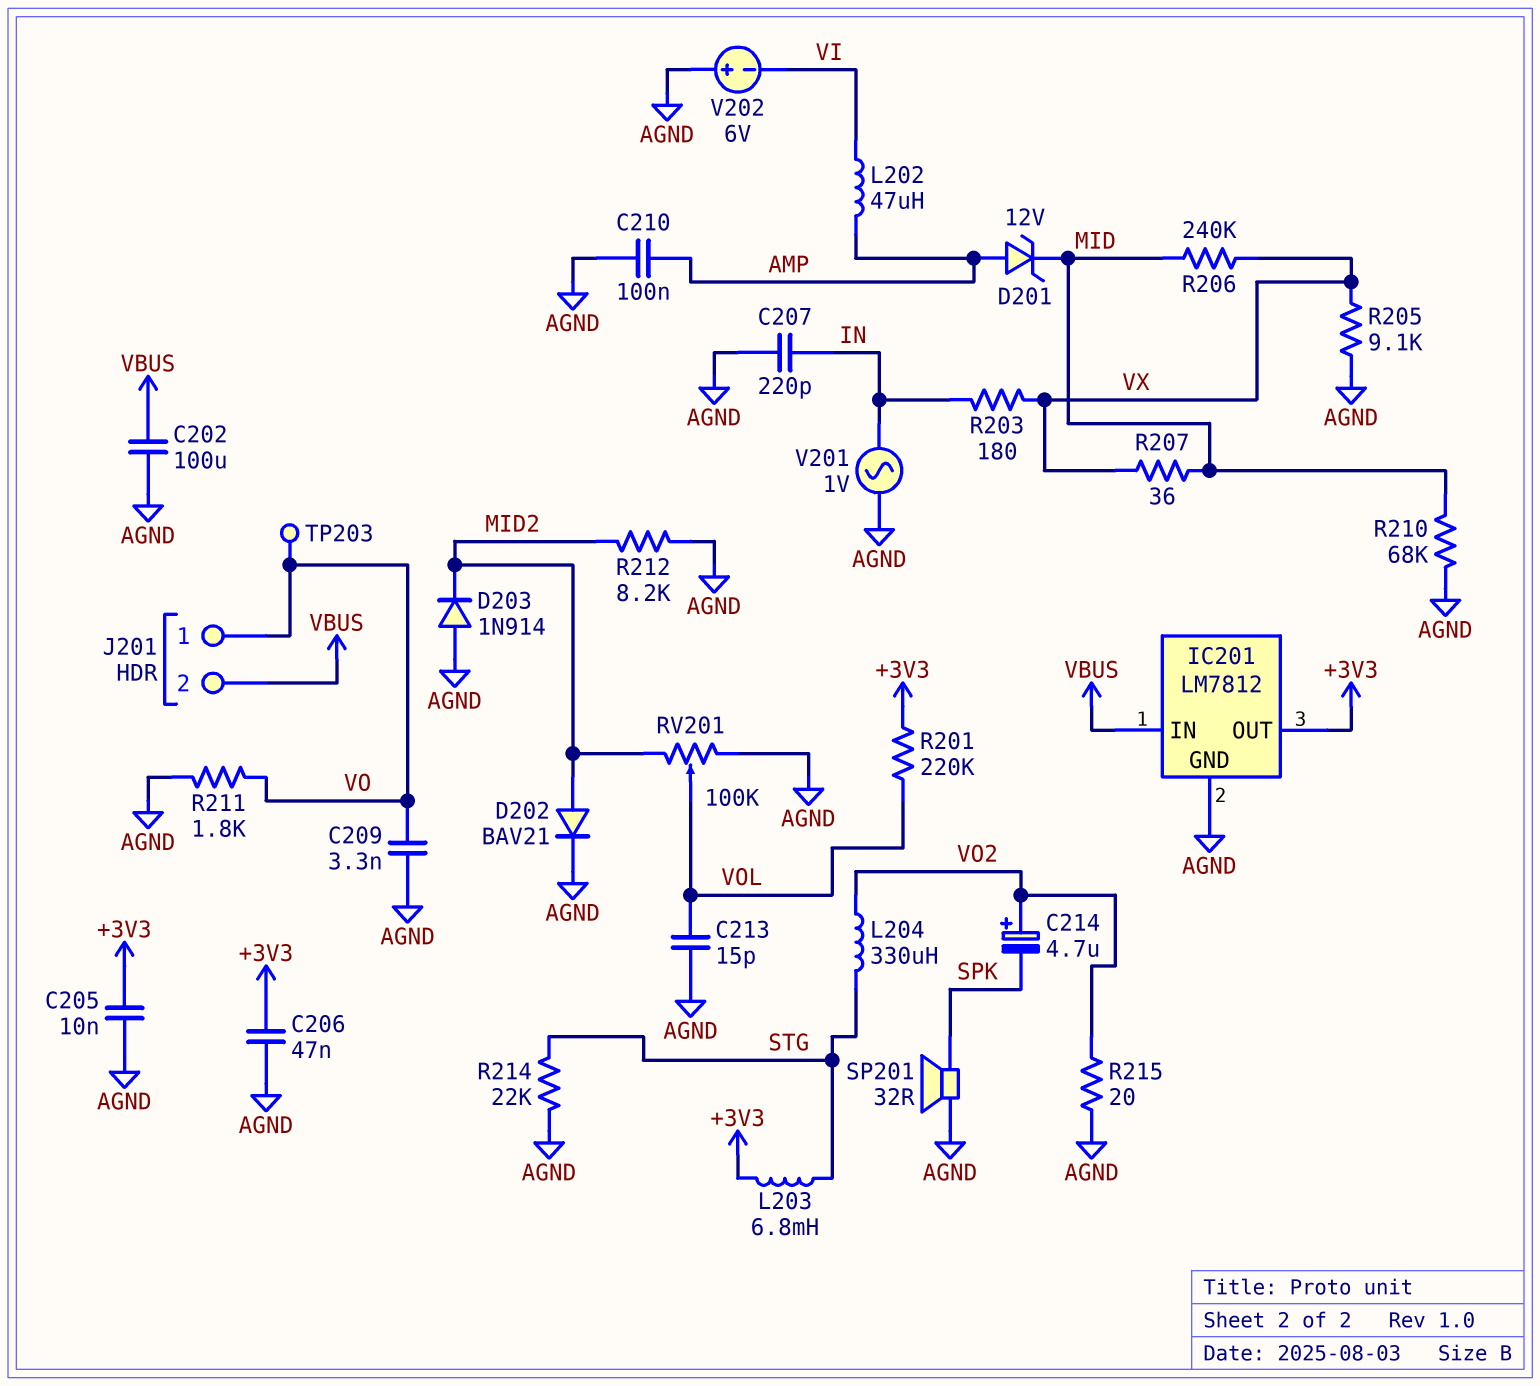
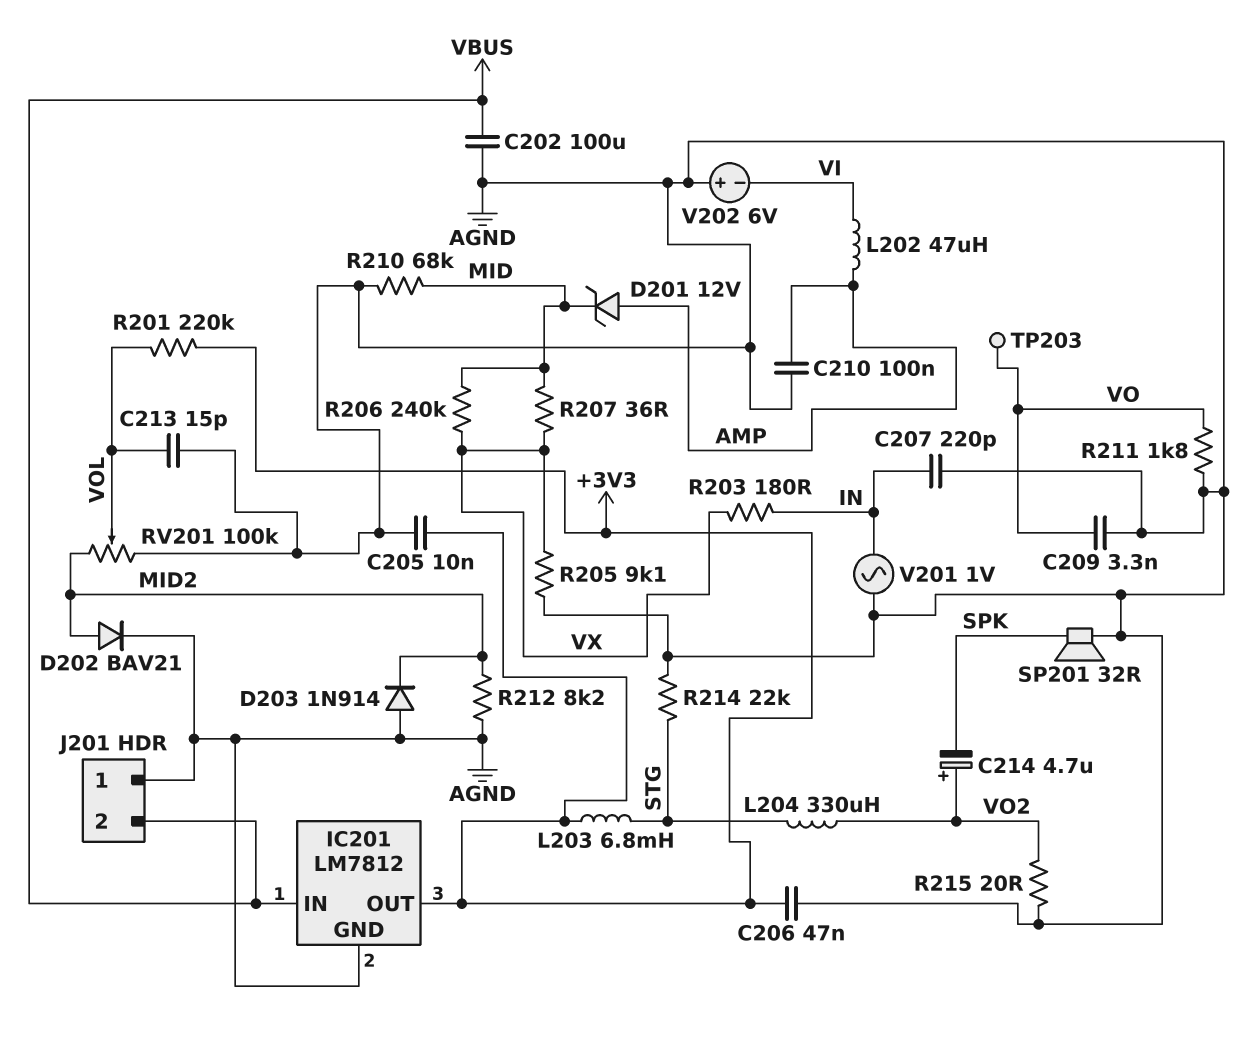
J201 pin 1: VO -> AGND

